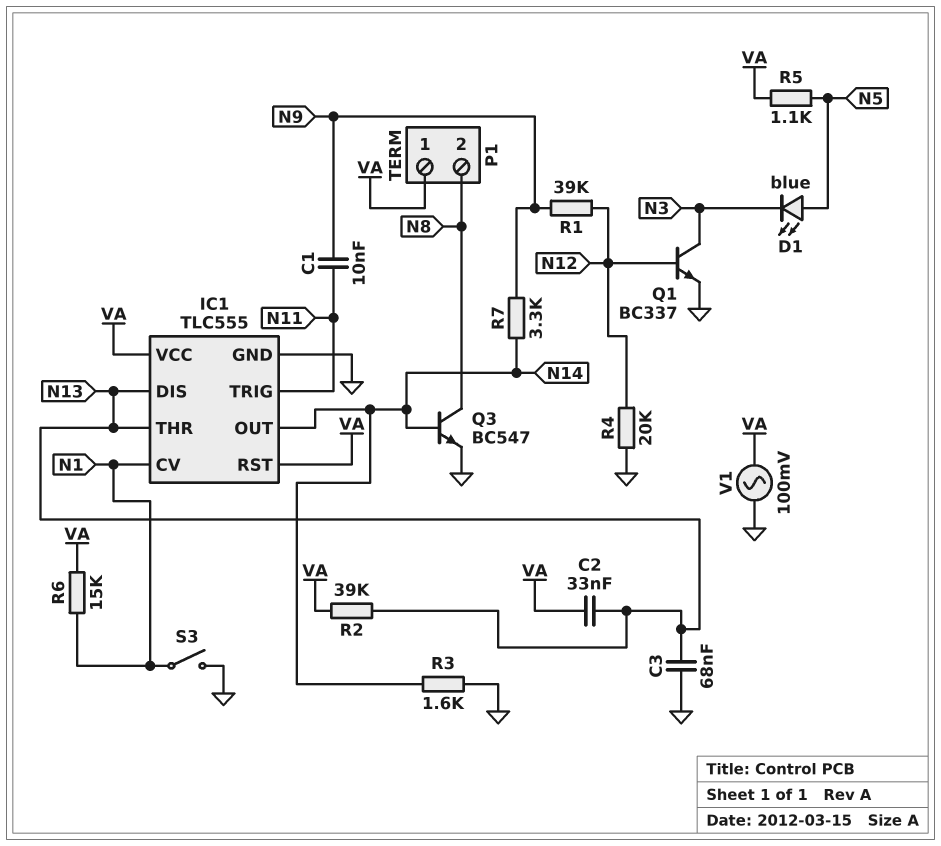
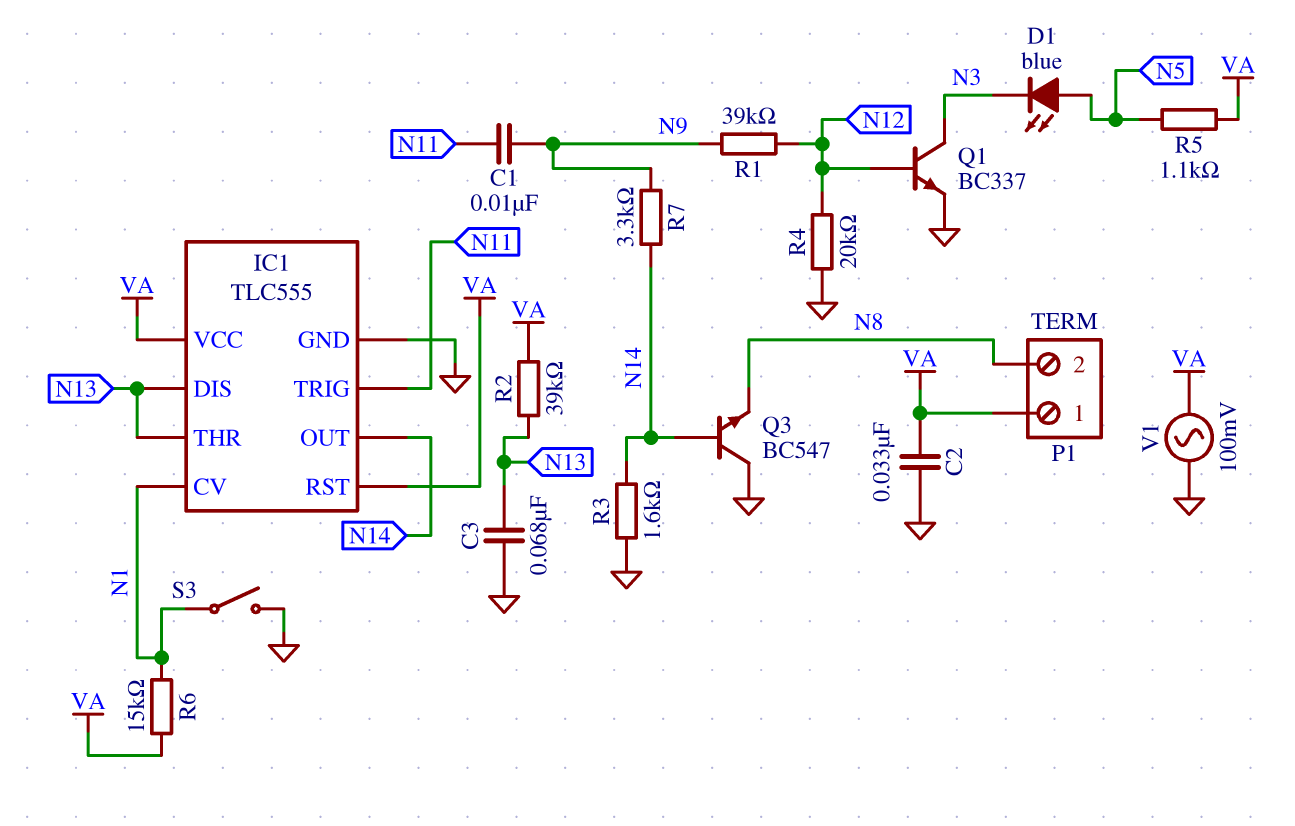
C2: 33nF (N13, VA) -> 33nF (GND, VA)
Q3: NPN BC547 (B N14, C N8, E GND) -> NPN BC547 (B N14, C GND, E N8)

